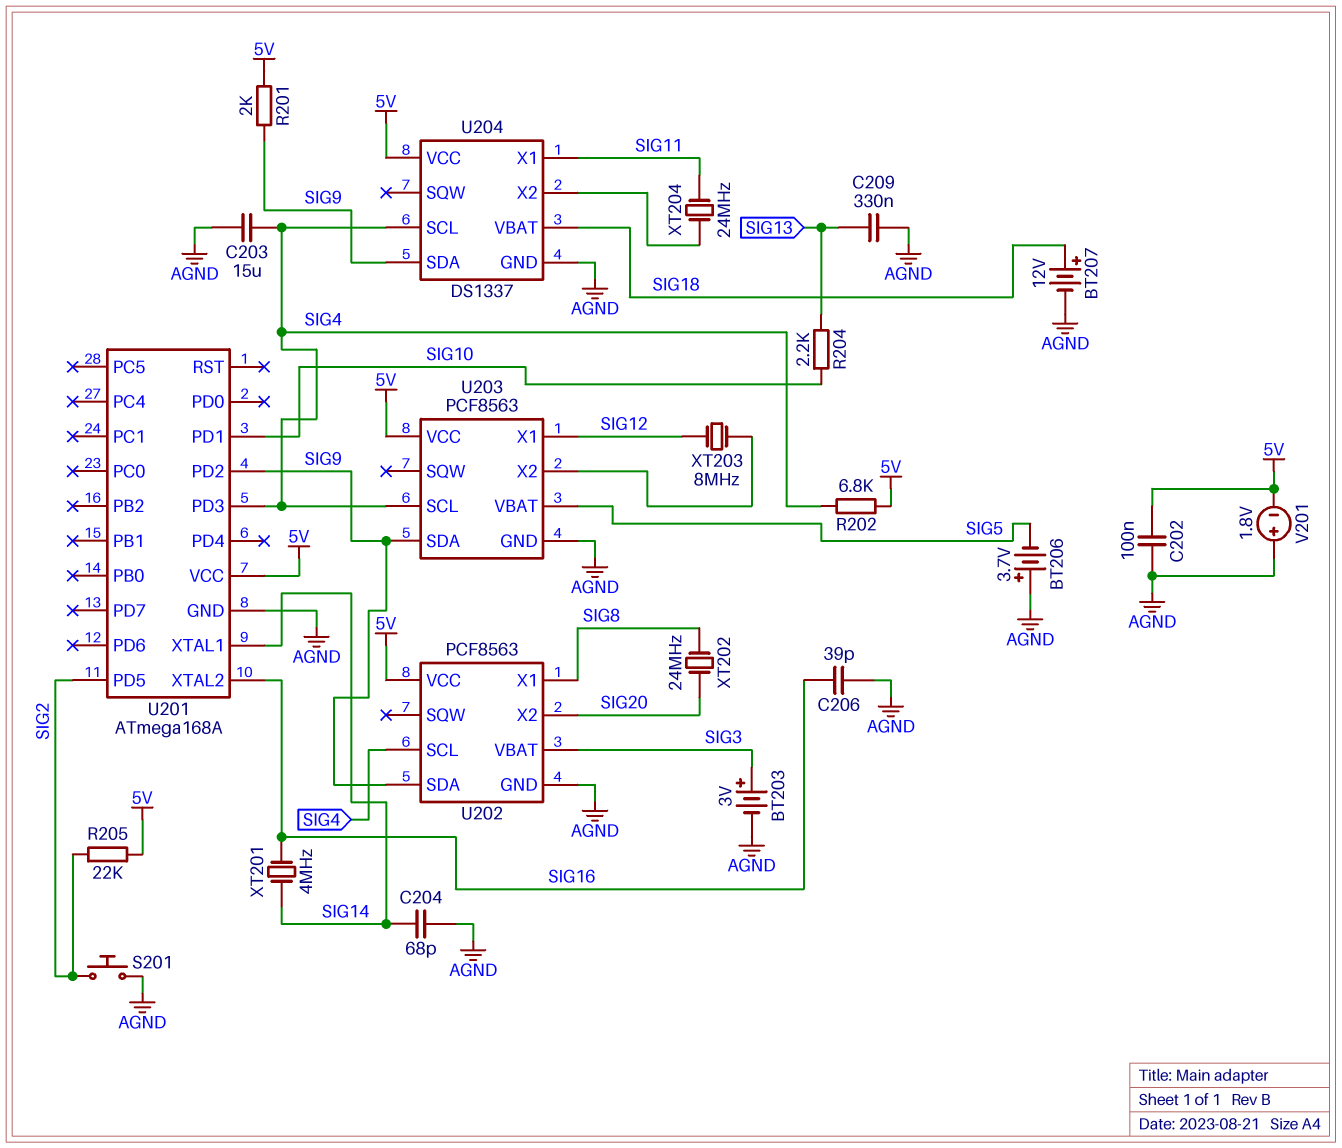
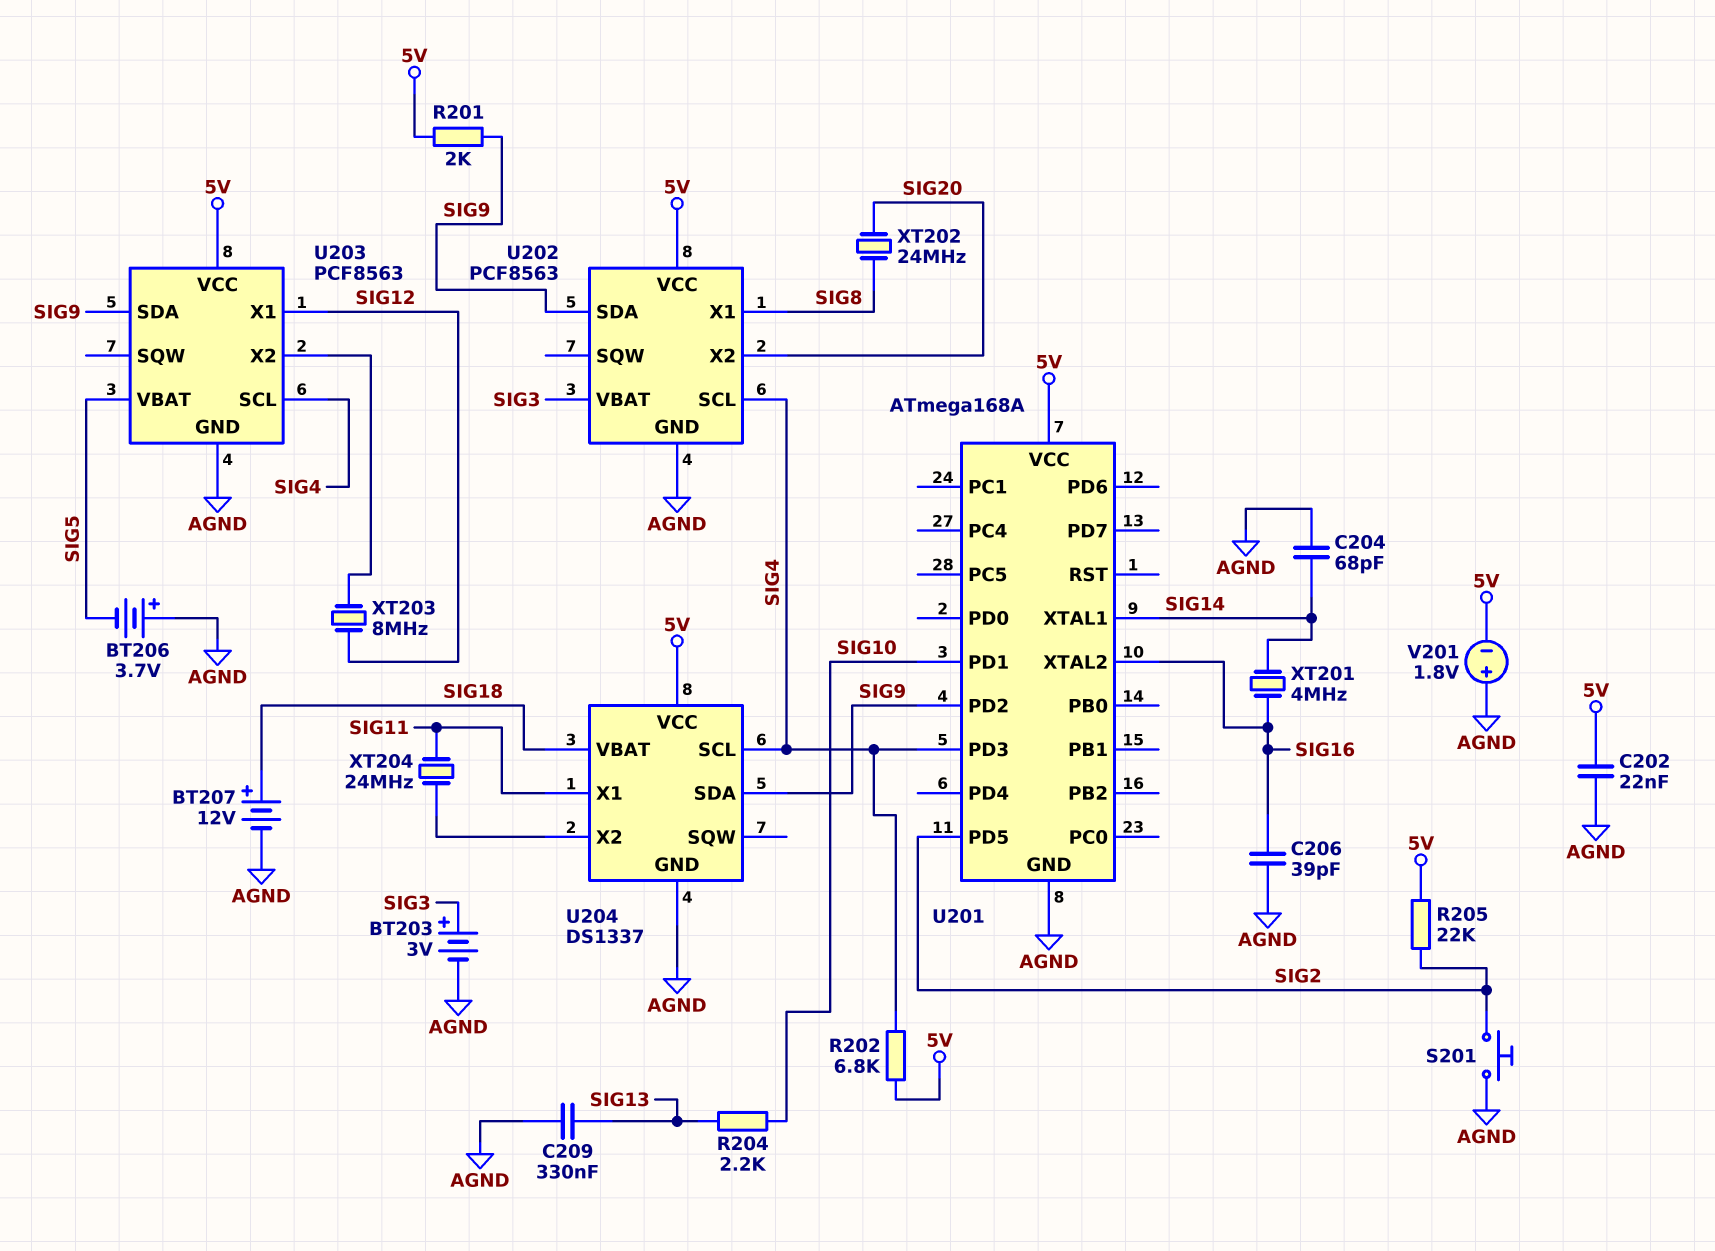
C202: 100nF (5V, AGND) -> 22nF (5V, AGND)
C203: 15uF (AGND, SIG4) -> none

